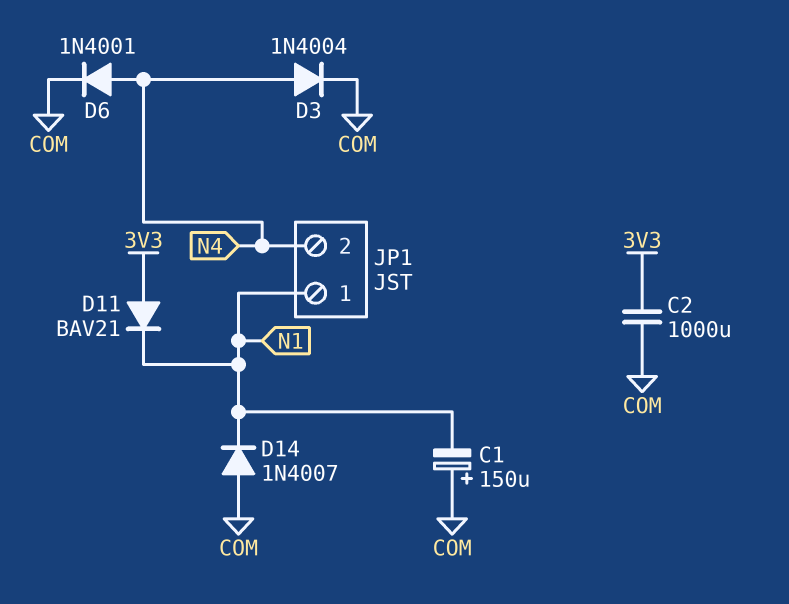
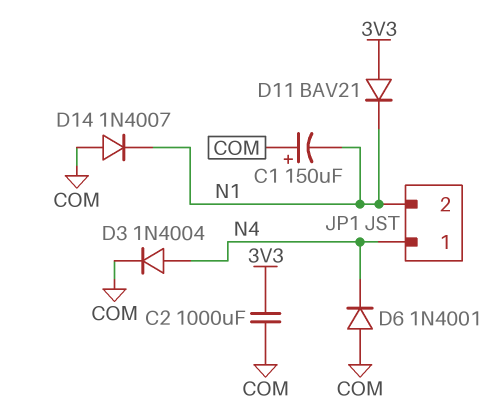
D6: diode 1N4001 (A N4, K COM) -> diode 1N4001 (A COM, K N4)
JP1 pin 1: N1 -> N4
JP1 pin 2: N4 -> N1

